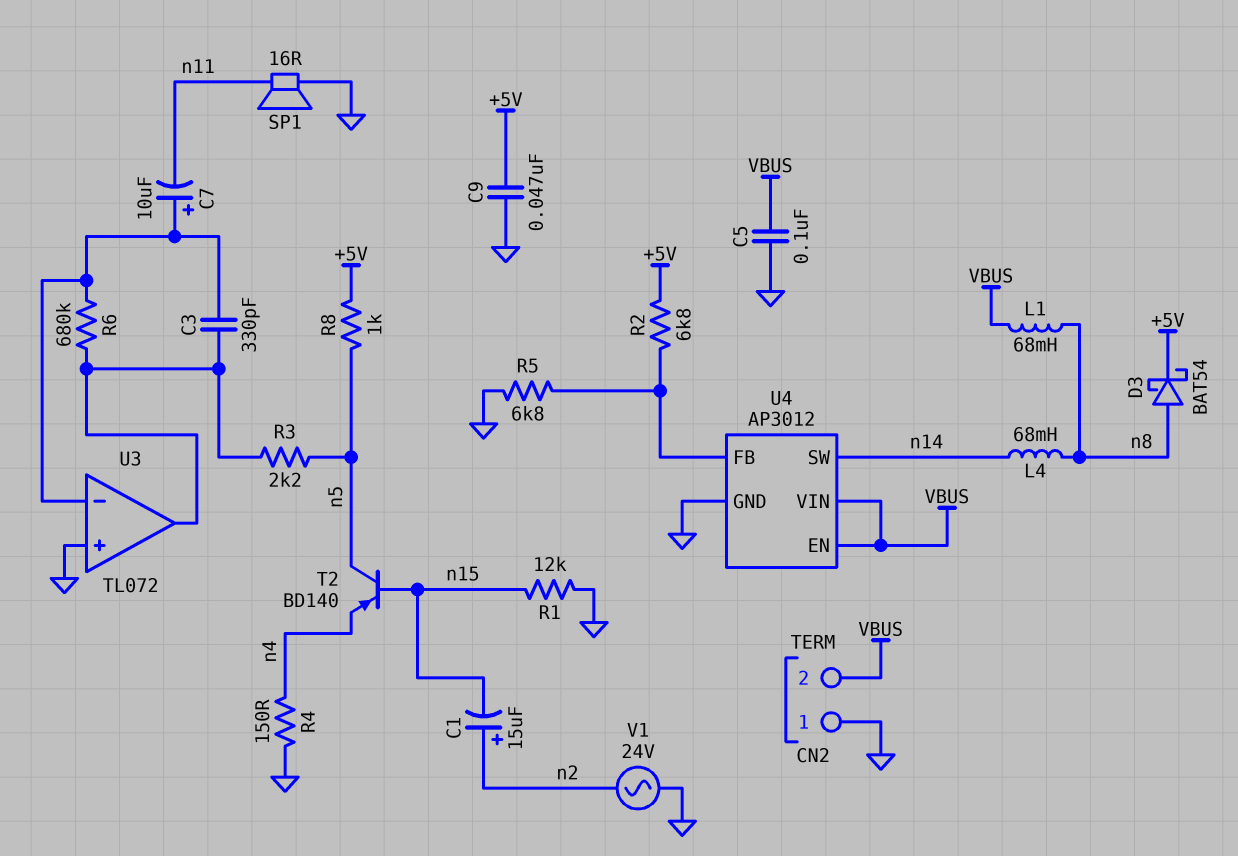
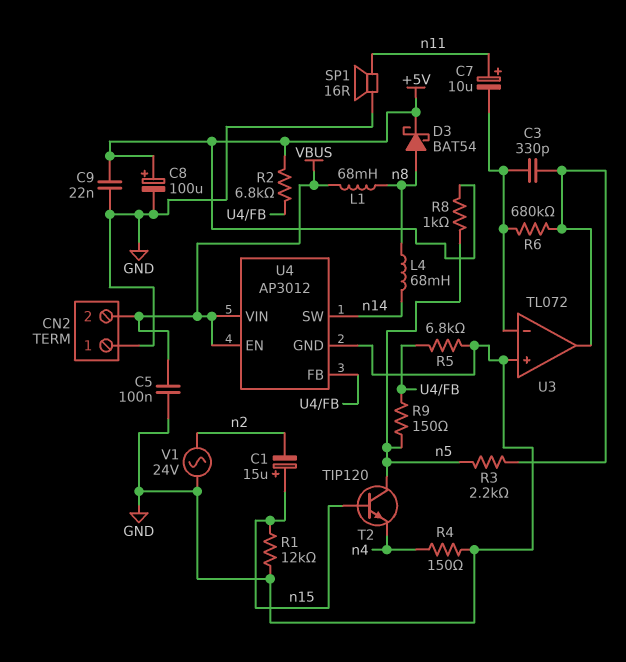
C1: 15uF (plus n2, minus n15) -> 15uF (plus n15, minus n2)
C7: 10uF (plus U3/in-, minus n11) -> 10uF (plus n11, minus U3/in-)
C8: none -> 100uF (plus +5V, minus GND)
C9: 47nF (+5V, GND) -> 22nF (+5V, GND)
R9: none -> 150 (U4/FB, n5)
T2: PNP BD140 (B n15, C n5, E n4) -> NPN TIP120 (B n15, C n5, E n4)

